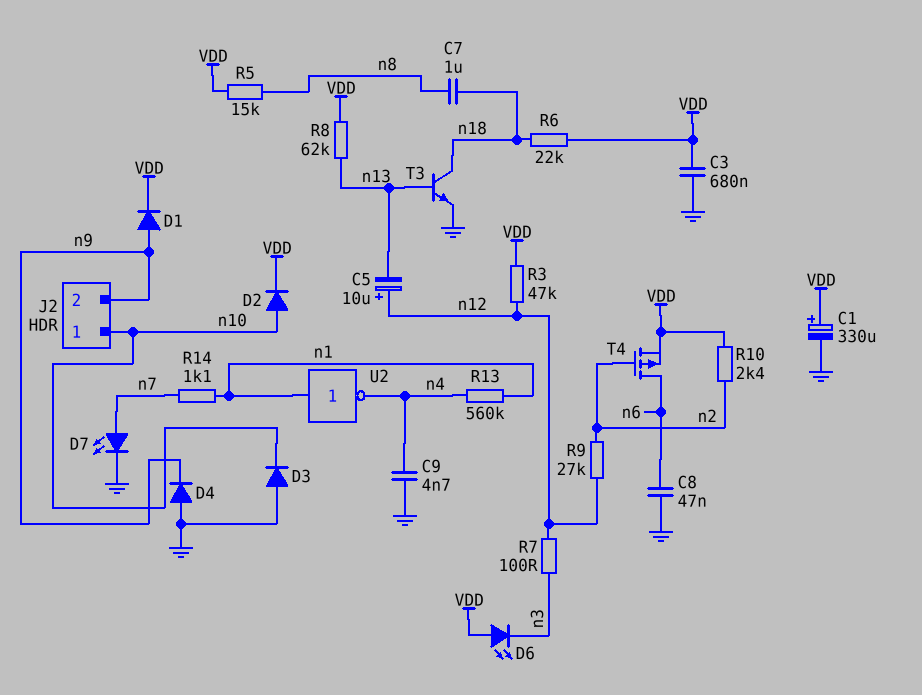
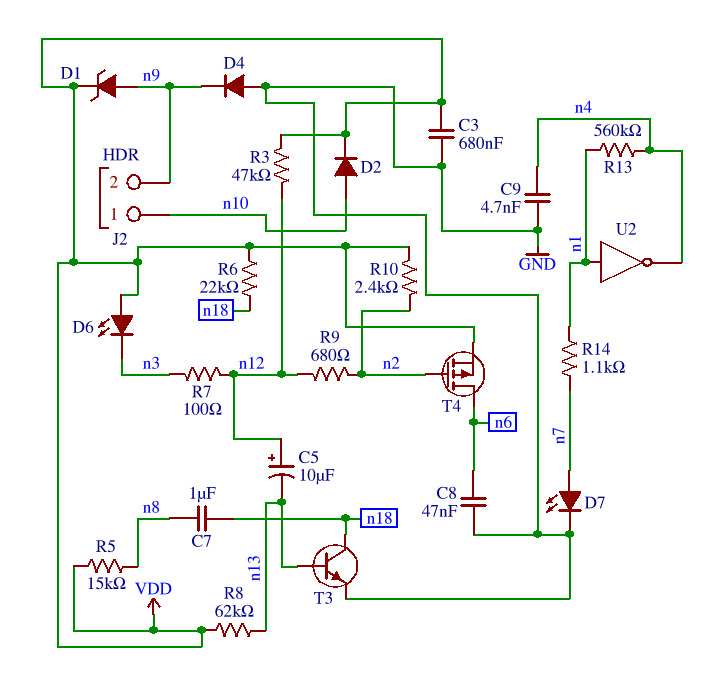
C1: 330uF (plus VDD, minus GND) -> none
D1: diode (A n9, K VDD) -> zener (A n9, K VDD)
D3: diode (A GND, K n10) -> none
R9: 27k (n2, n12) -> 680 (n2, n12)

